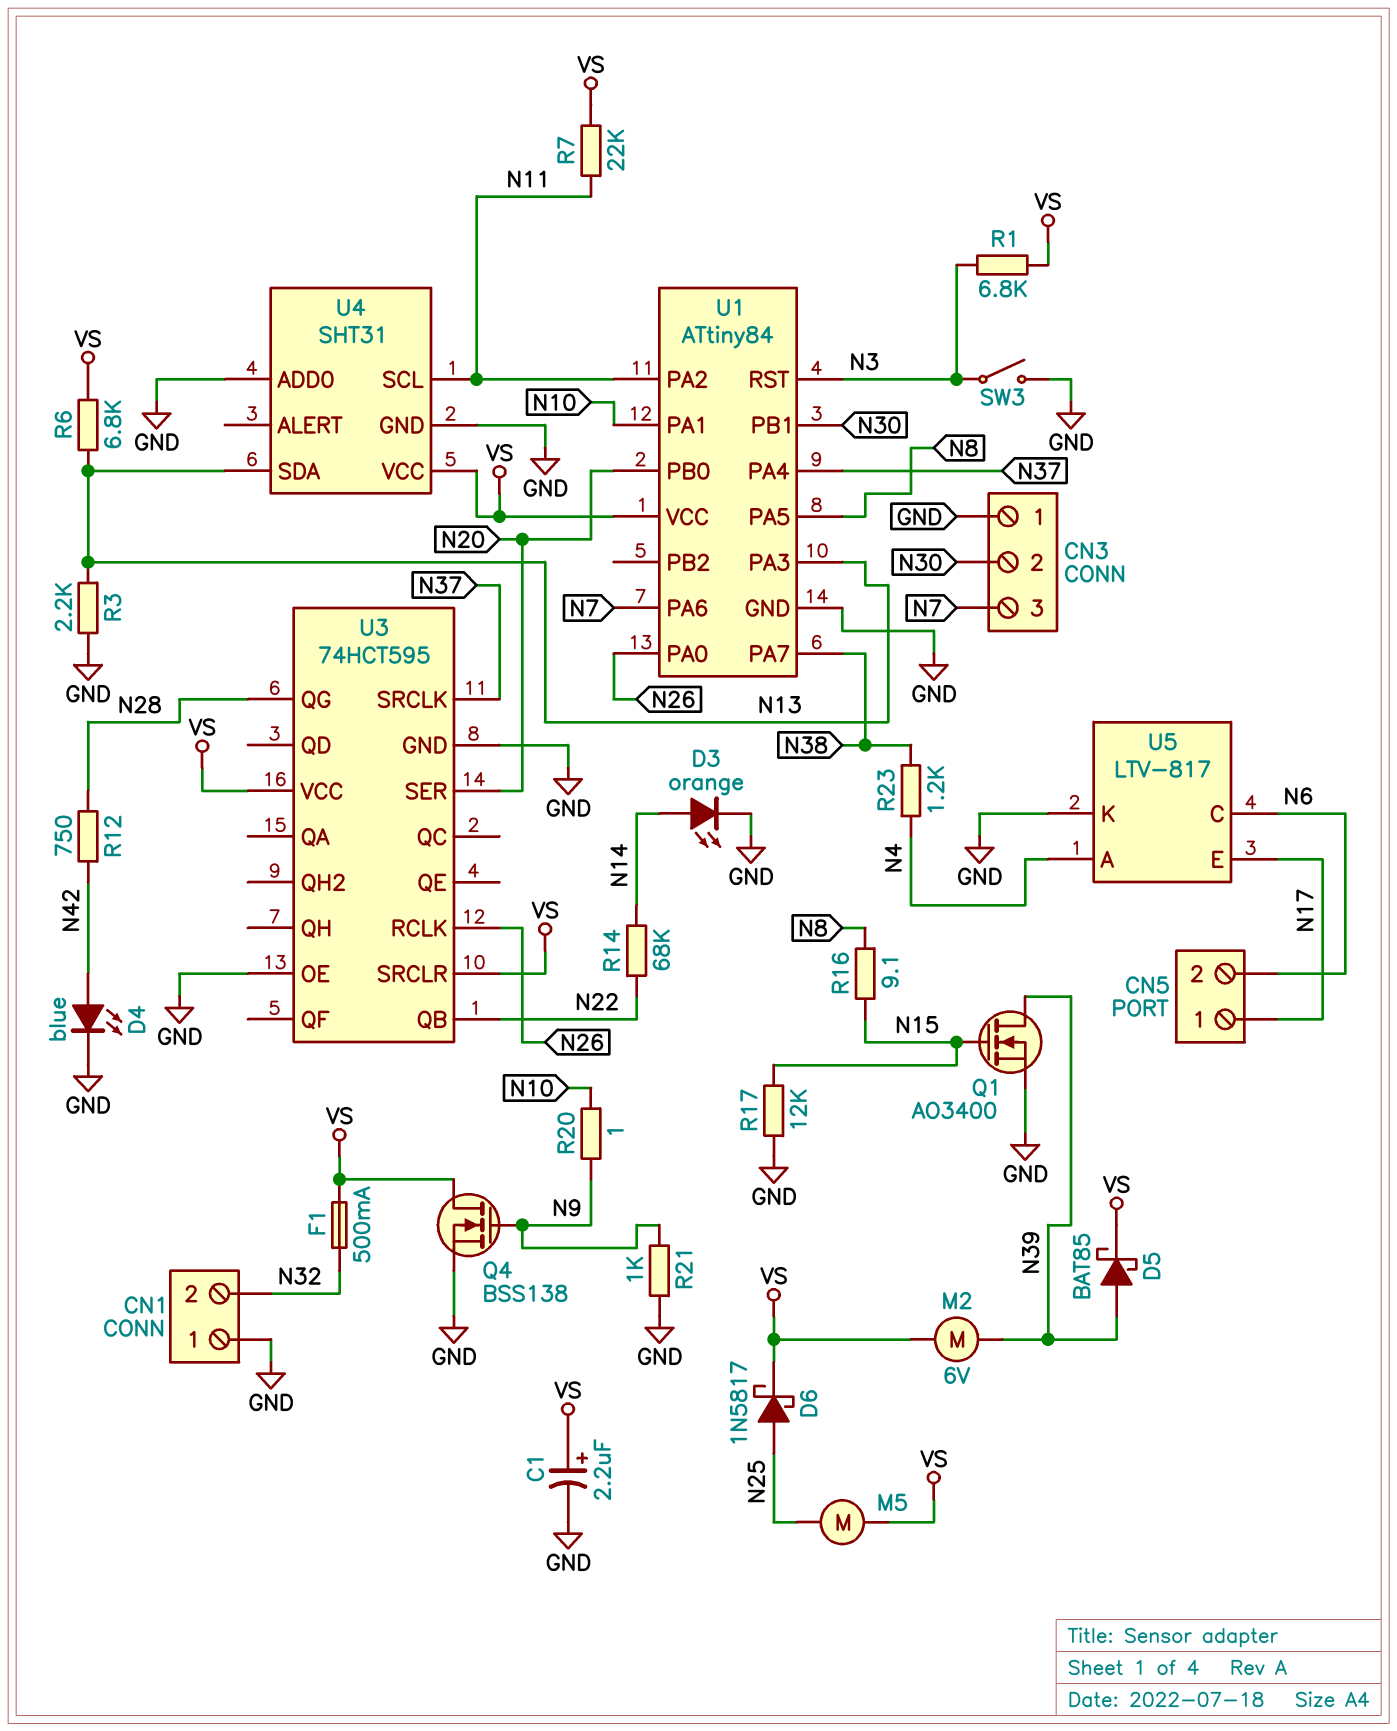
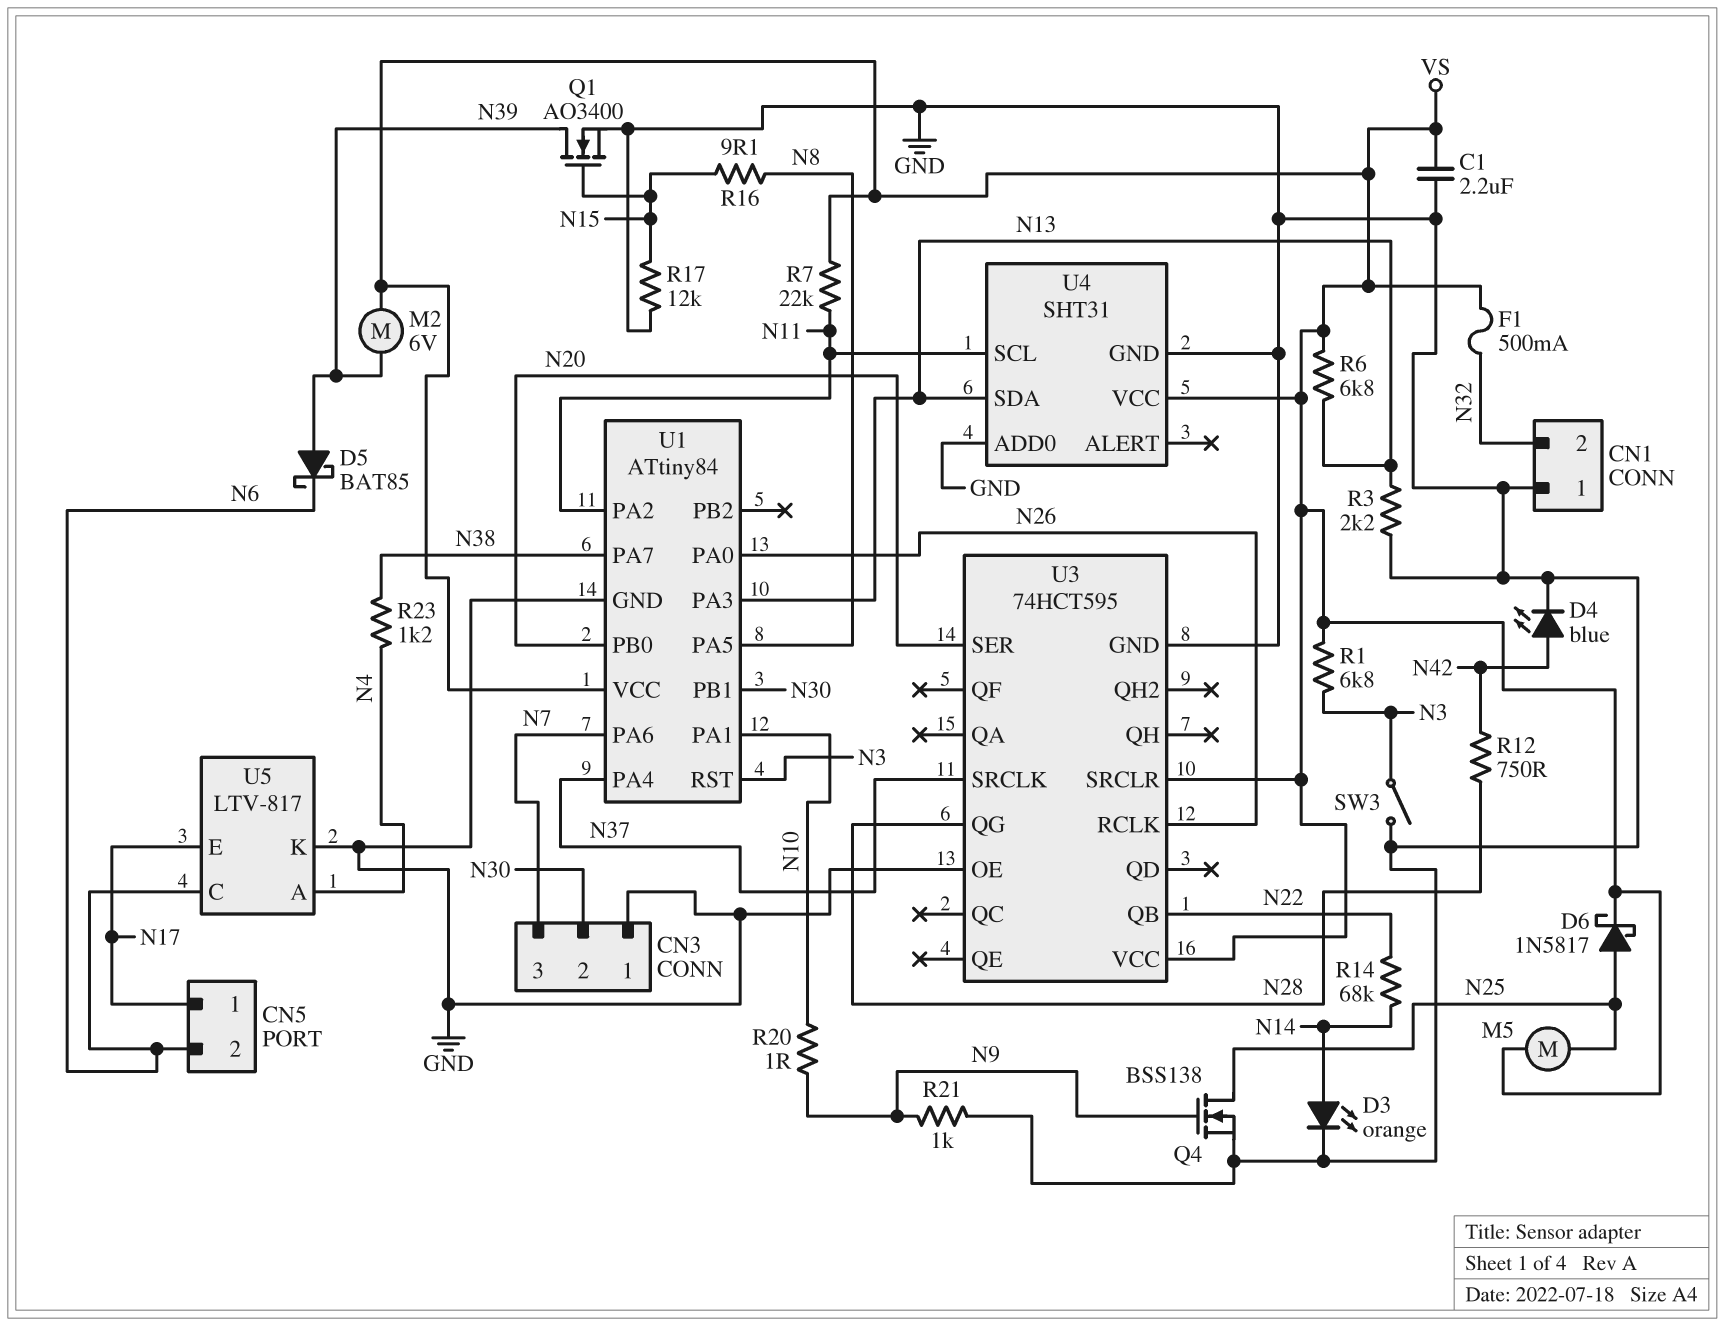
C1: 2.2uF (plus VS, minus GND) -> 2.2uF (GND, VS)
D5: schottky BAT85 (A N39, K VS) -> schottky BAT85 (A N39, K N6)
Q4: NMOS BSS138 (G N9, D VS, S GND) -> NMOS BSS138 (G N9, D N25, S GND)

